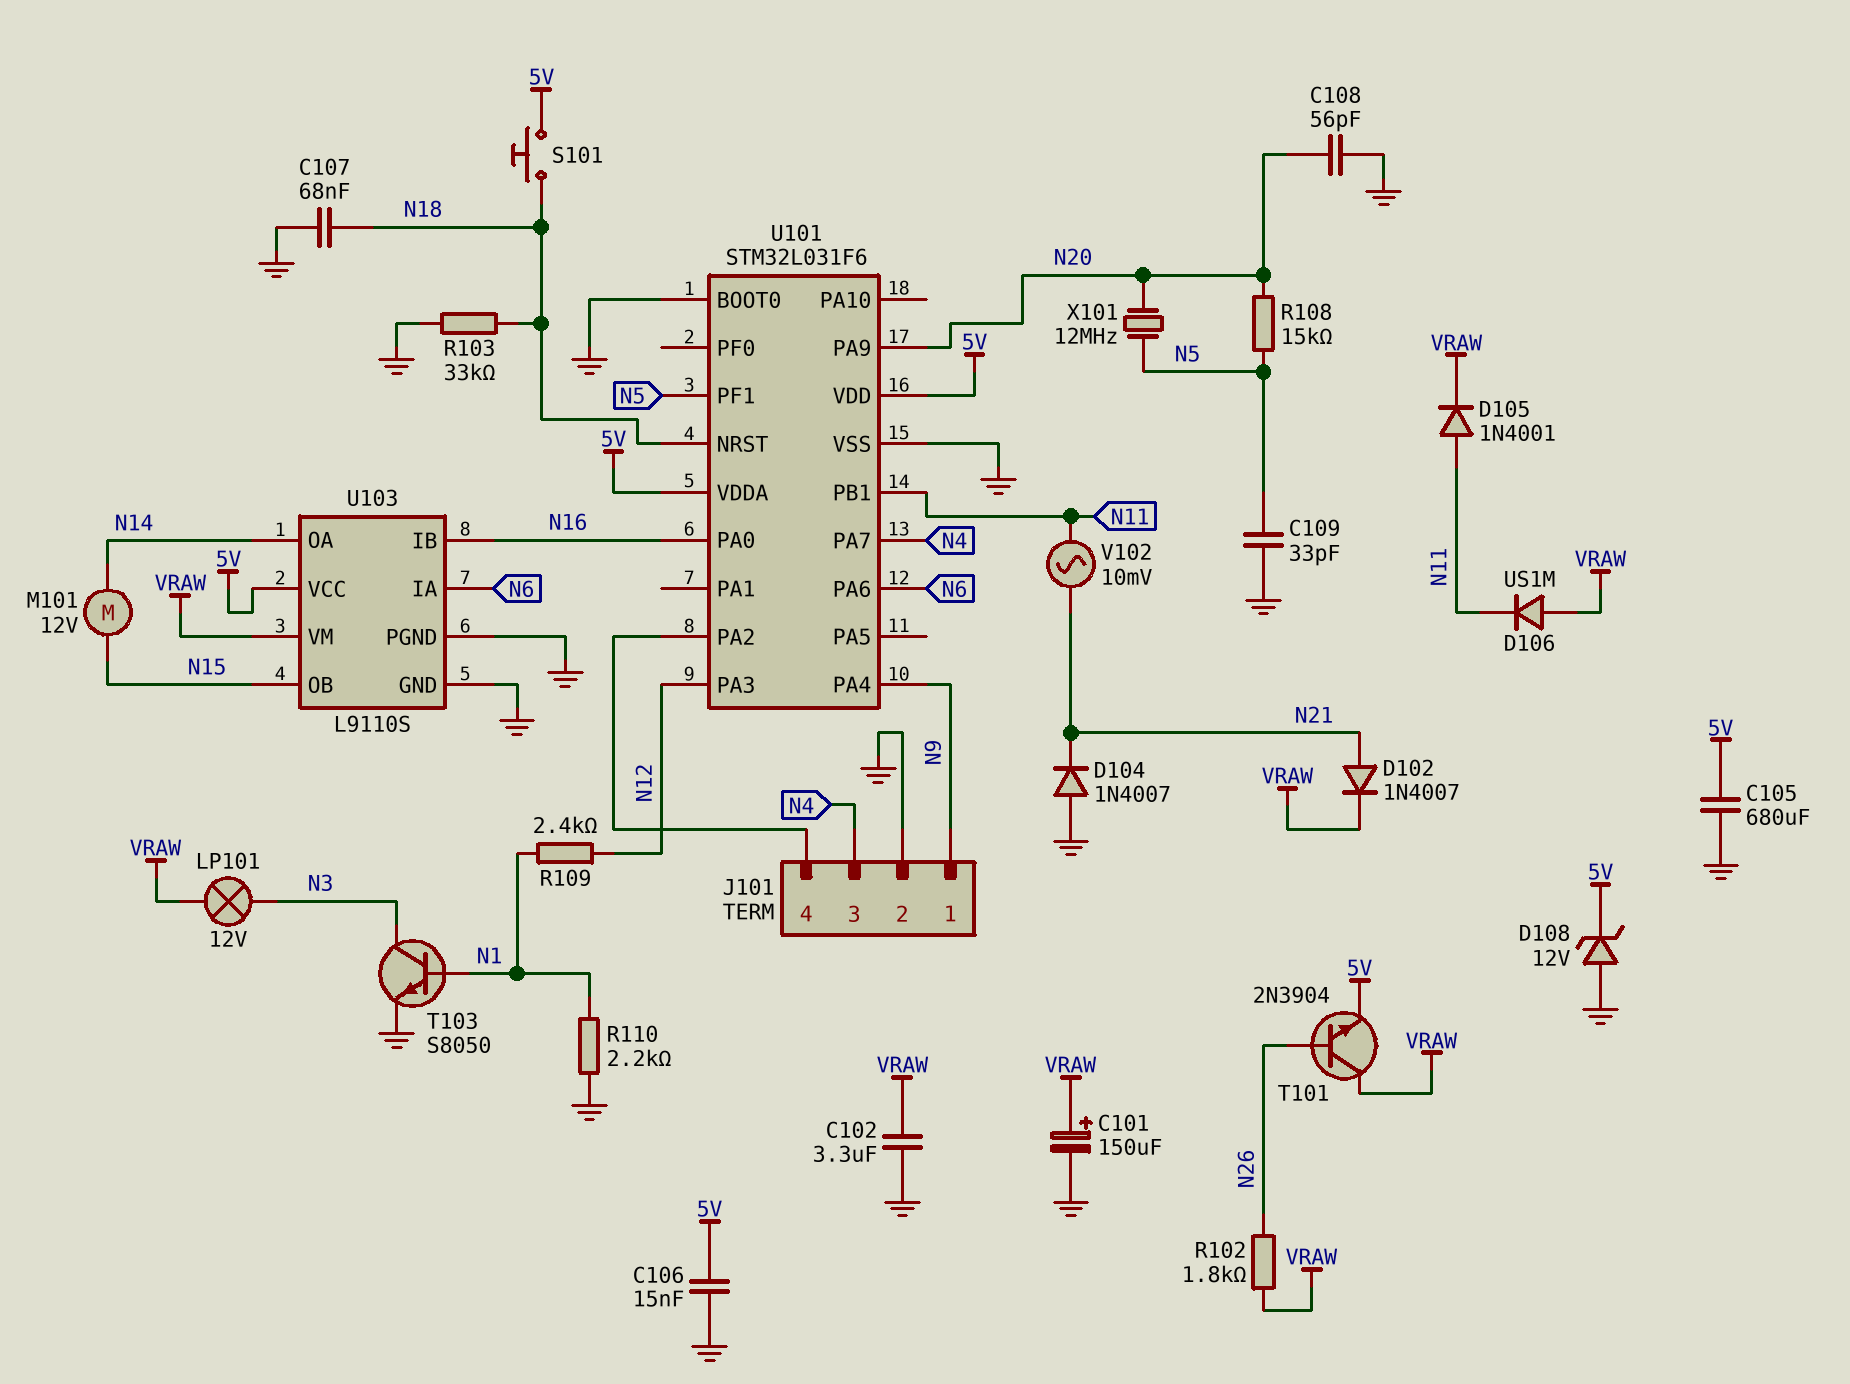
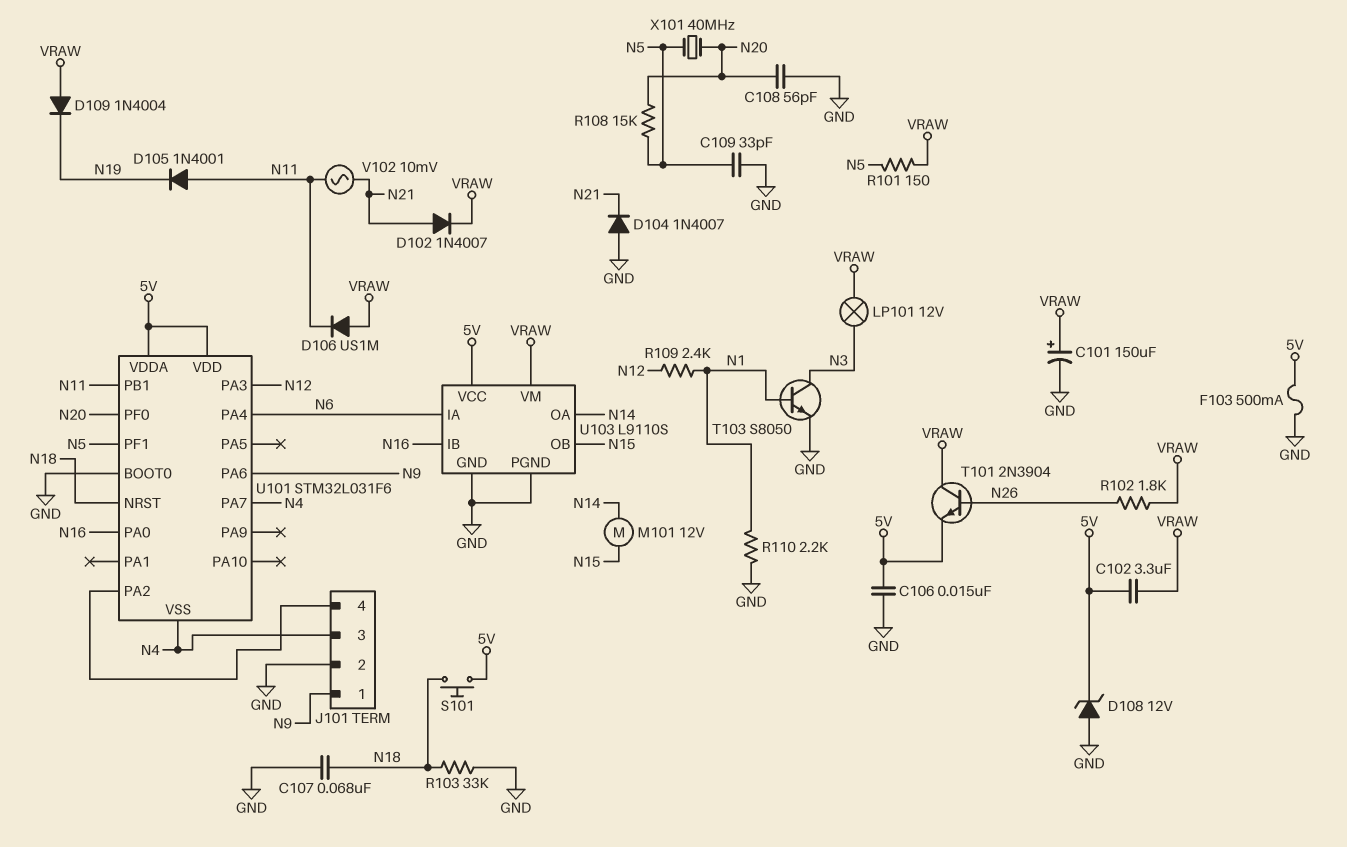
C102: 3.3uF (GND, VRAW) -> 3.3uF (5V, VRAW)
C105: 680uF (5V, GND) -> none
D105: diode 1N4001 (A N11, K VRAW) -> diode 1N4001 (A N11, K N19)
D109: none -> diode 1N4004 (A VRAW, K N19)
F103: none -> 500mA (5V, GND)
R101: none -> 150 (N5, VRAW)
U101 pin PA4: N9 -> N6
U101 pin PA6: N6 -> N9
U101 pin PA9: N20 -> none
U101 pin PF0: none -> N20
U101 pin VSS: GND -> N4
X101: 12MHz (N5, N20) -> 40MHz (N5, N20)

